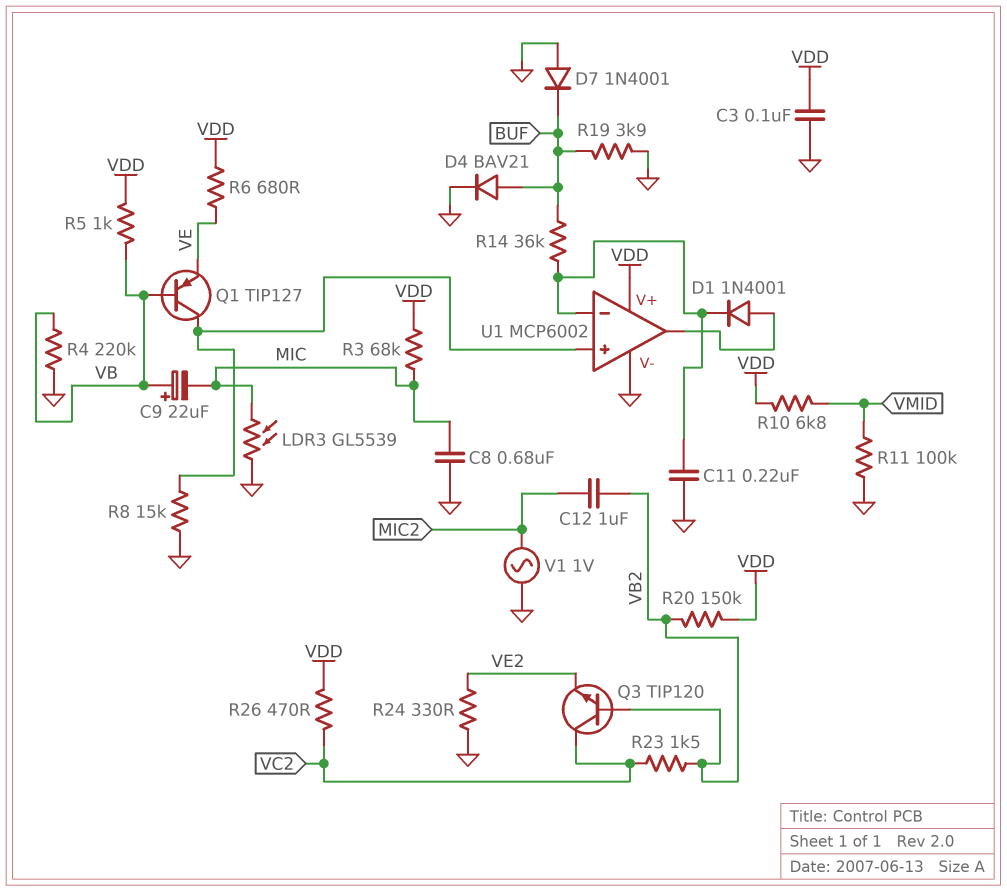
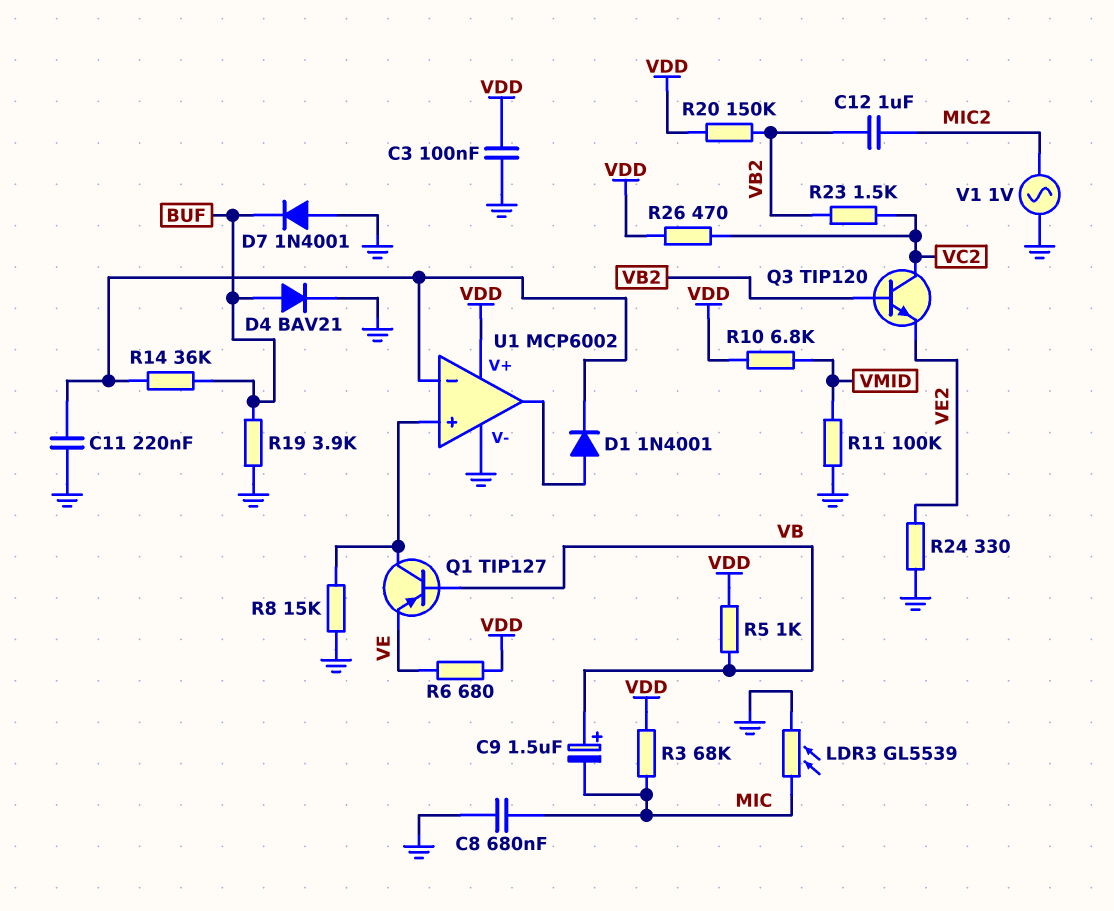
C9: 22uF (plus VB, minus MIC) -> 1.5uF (plus VB, minus MIC)
R4: 220k (GND, VB) -> none

